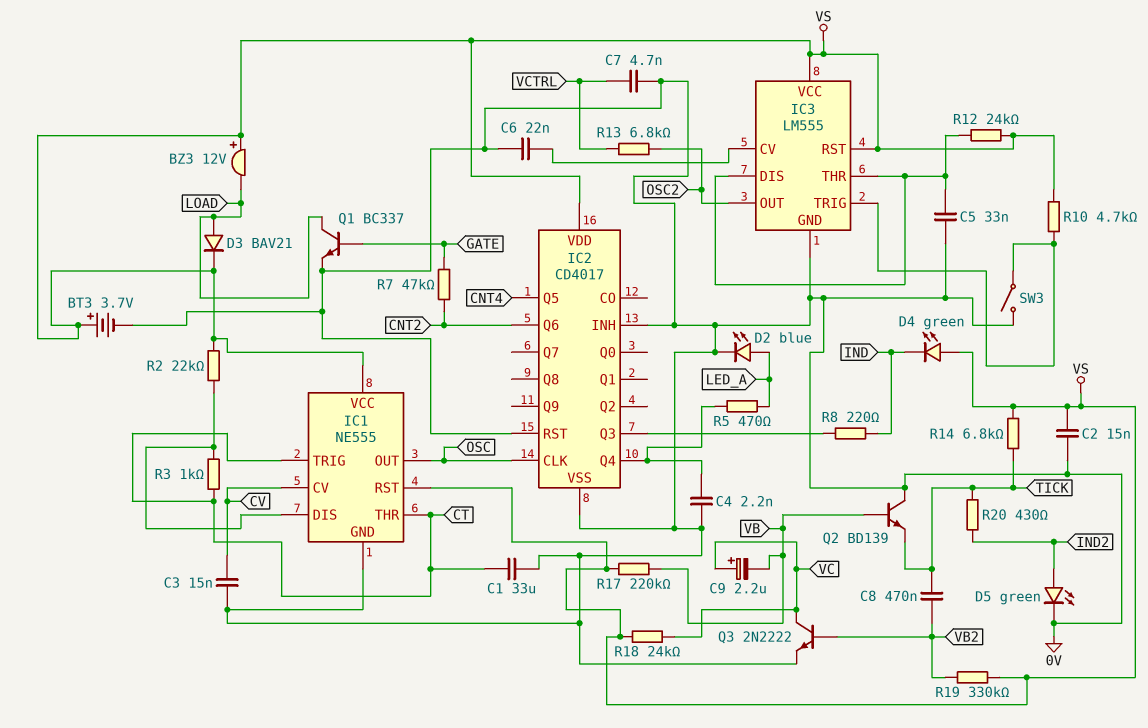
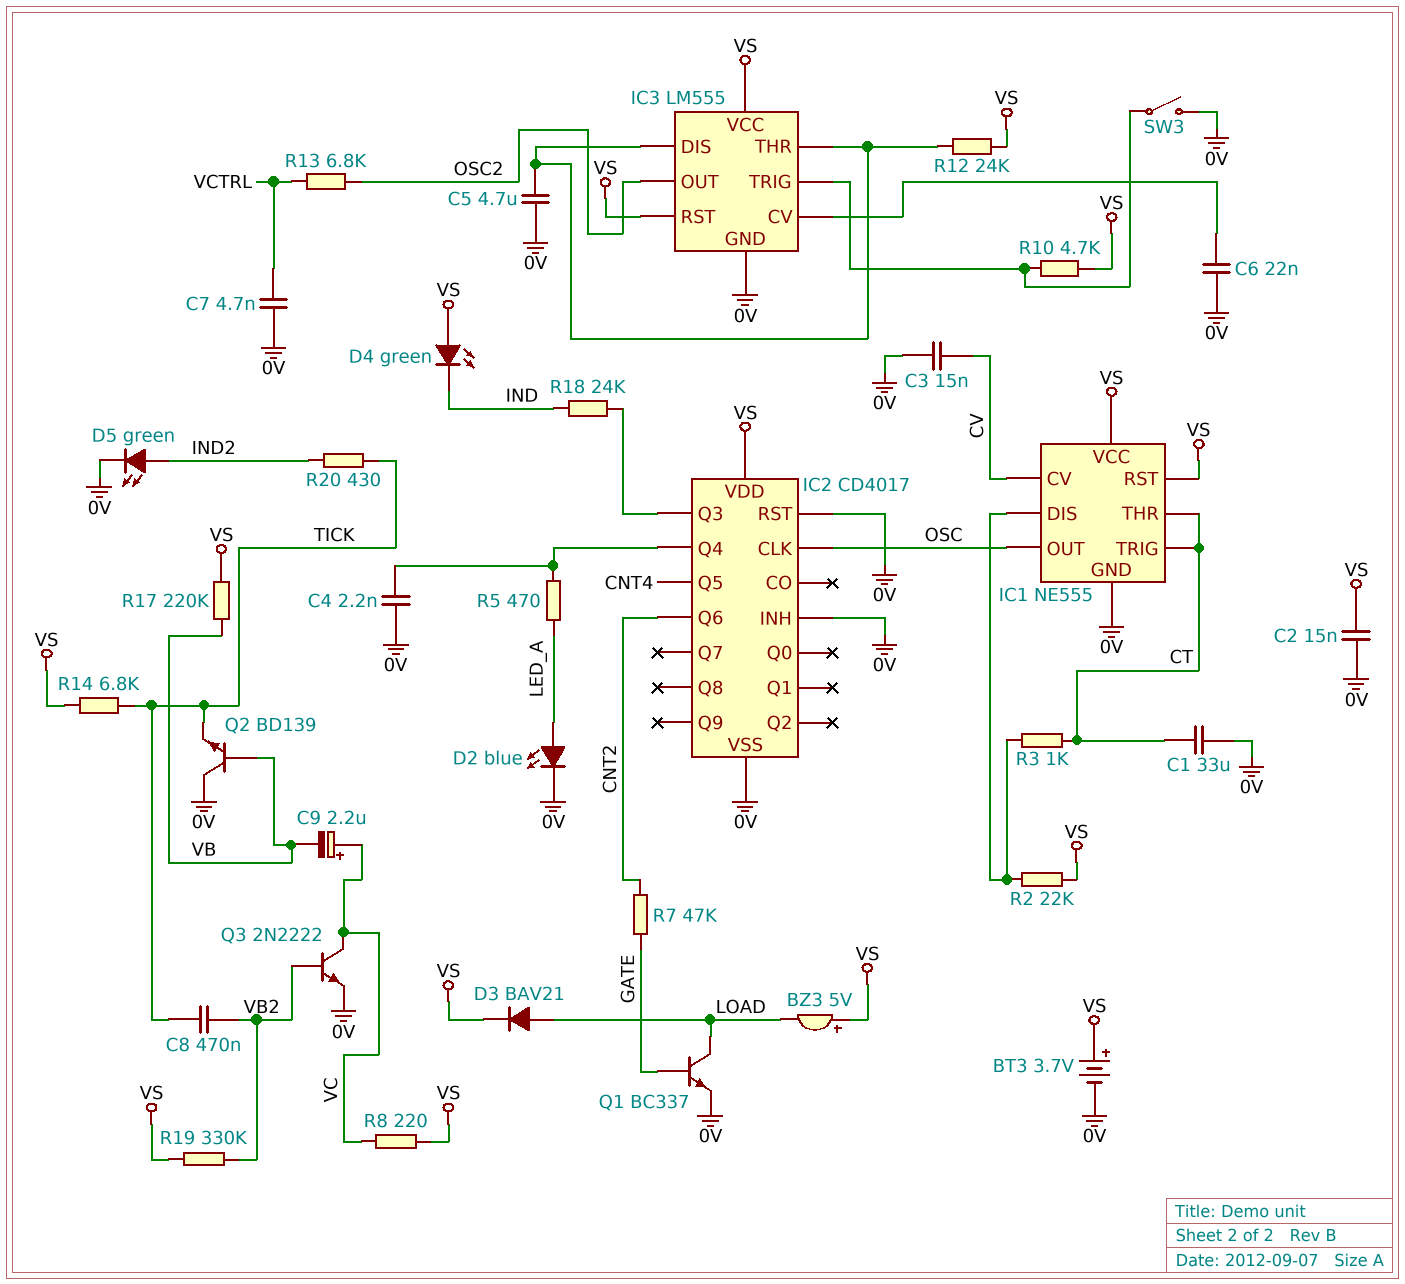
BZ3: buzzer 12V (plus VS, minus LOAD) -> buzzer 5V (plus VS, minus LOAD)
C5: 33nF (0V, IC3/DIS) -> 4.7uF (0V, IC3/DIS)
R8: 220 (IC2/Q3, IND) -> 220 (VC, VS)
R18: 24k (VC, VS) -> 24k (IC2/Q3, IND)

